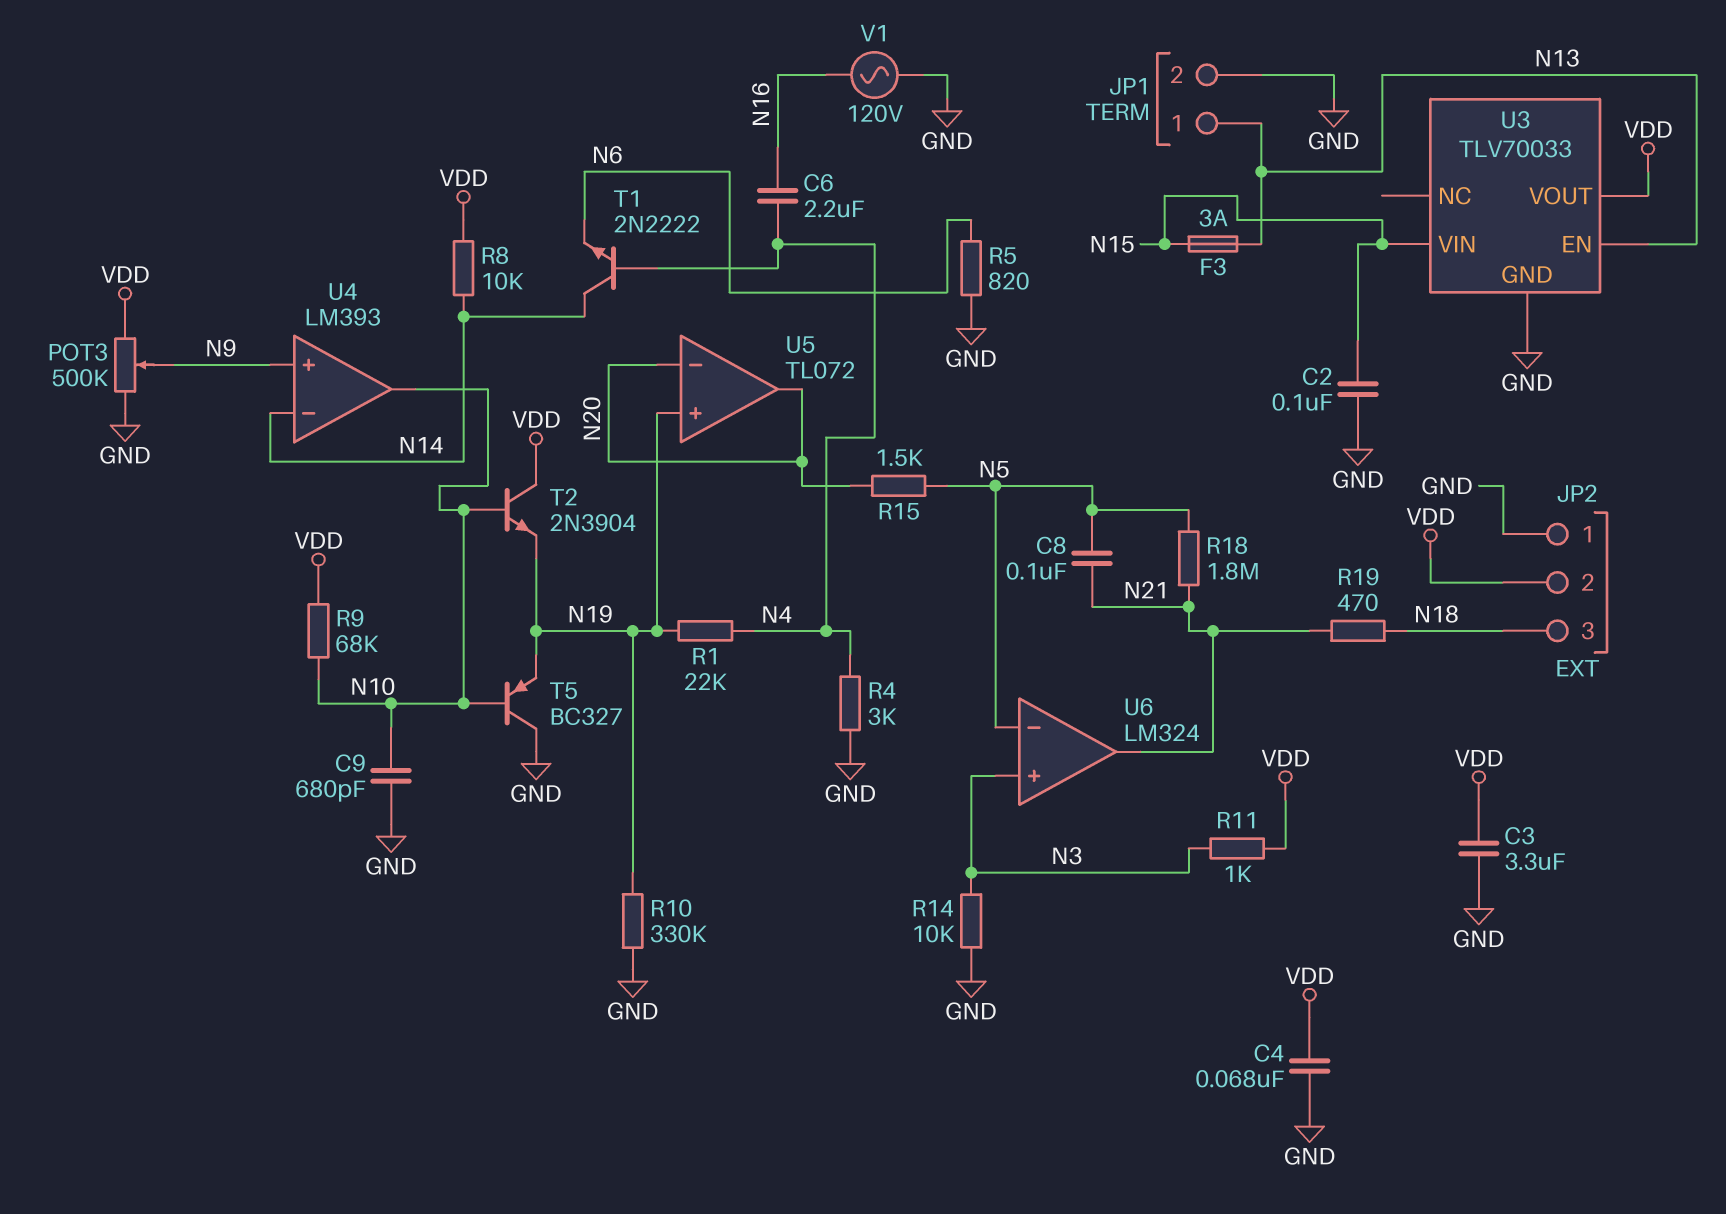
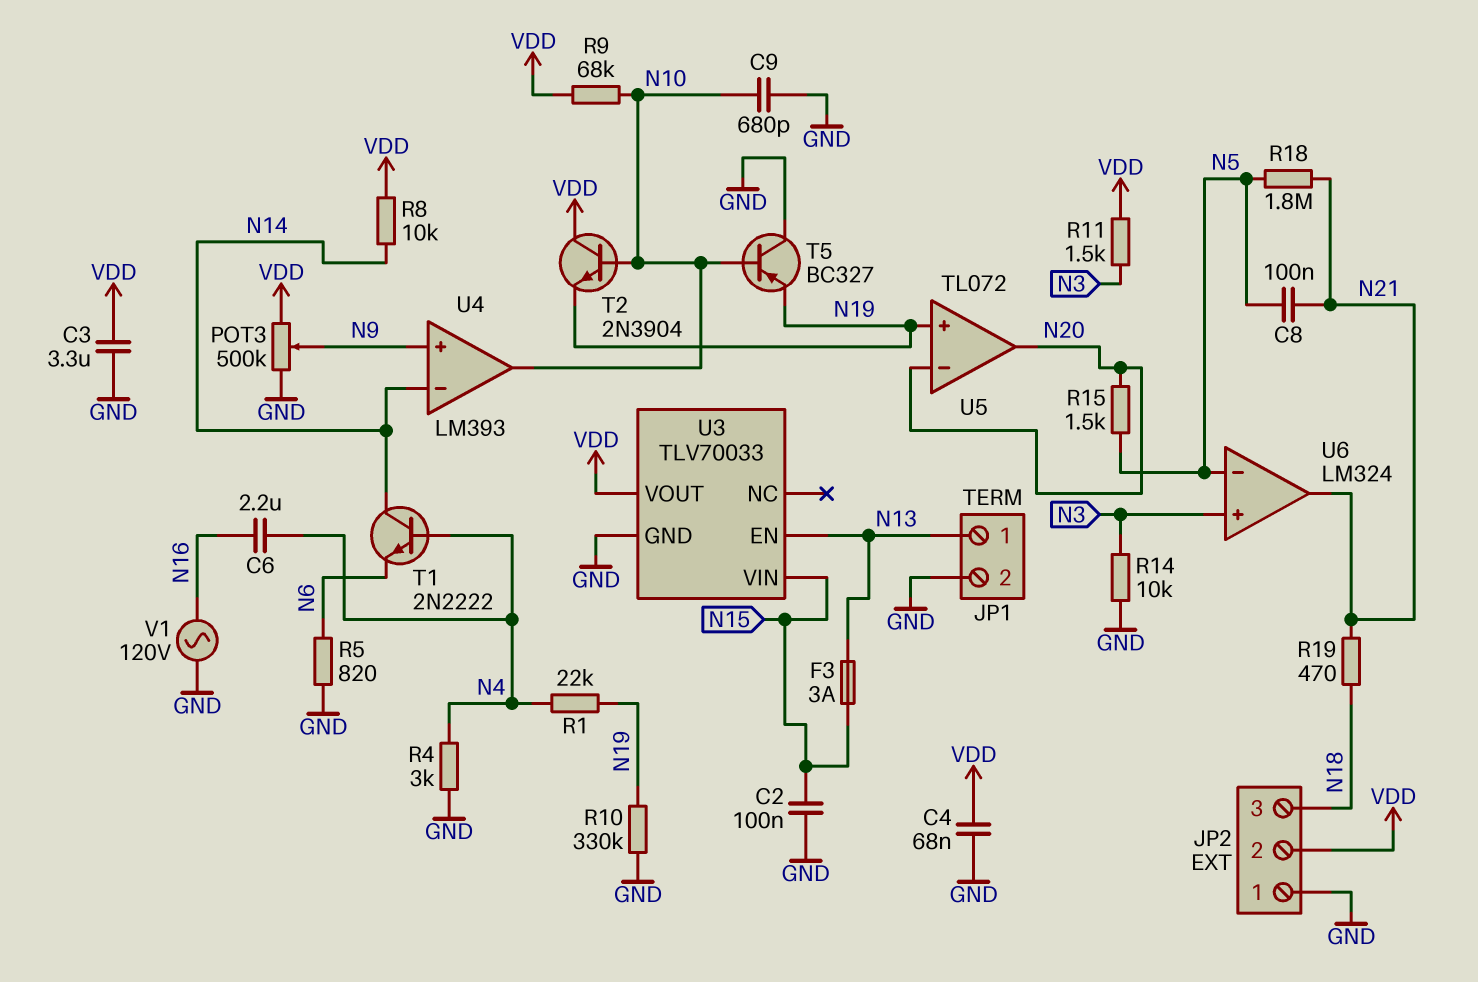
R11: 1k (N3, VDD) -> 1.5k (N3, VDD)

